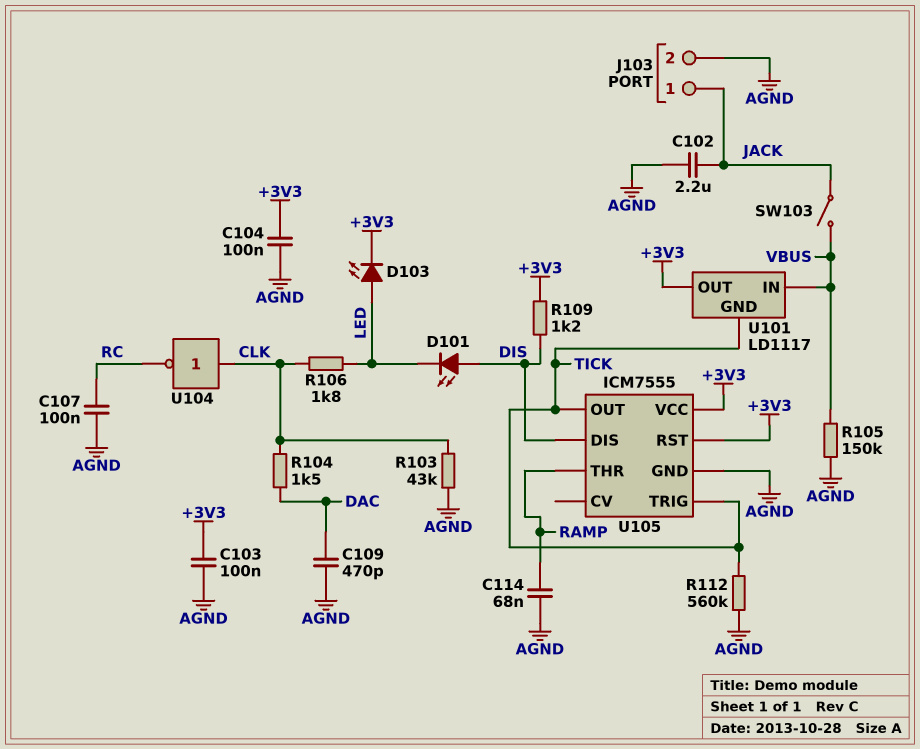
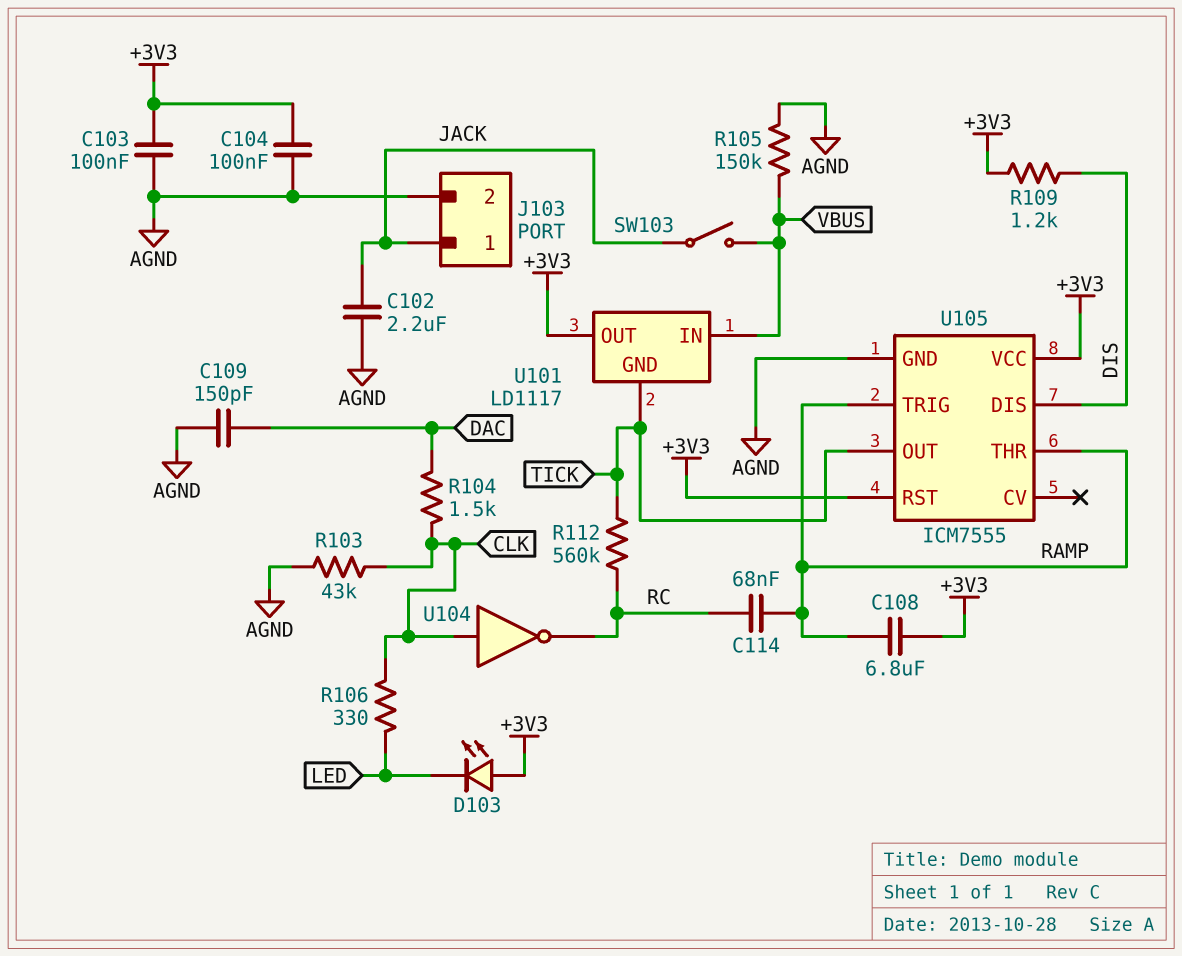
C107: 100nF (AGND, RC) -> none
C108: none -> 6.8uF (+3V3, RAMP)
C109: 470pF (AGND, DAC) -> 150pF (AGND, DAC)
C114: 68nF (AGND, RAMP) -> 68nF (RAMP, RC)
D101: LED (A DIS, K LED) -> none
D103: LED (A LED, K +3V3) -> LED (A +3V3, K LED)
R106: 1.8k (CLK, LED) -> 330 (CLK, LED)
R112: 560k (AGND, TICK) -> 560k (RC, TICK)
U105 pin TRIG: TICK -> RAMP

